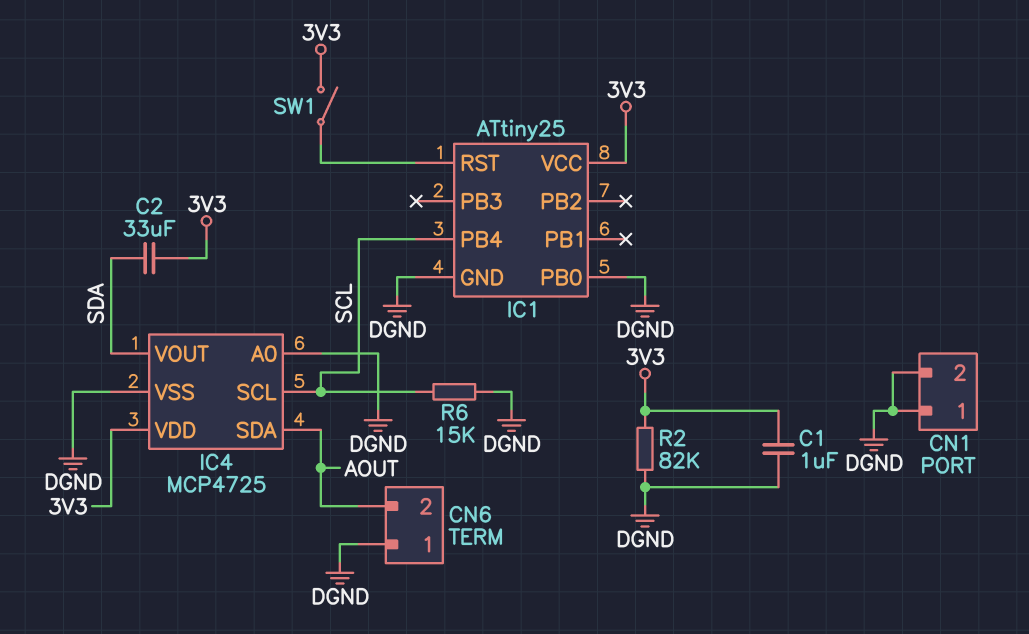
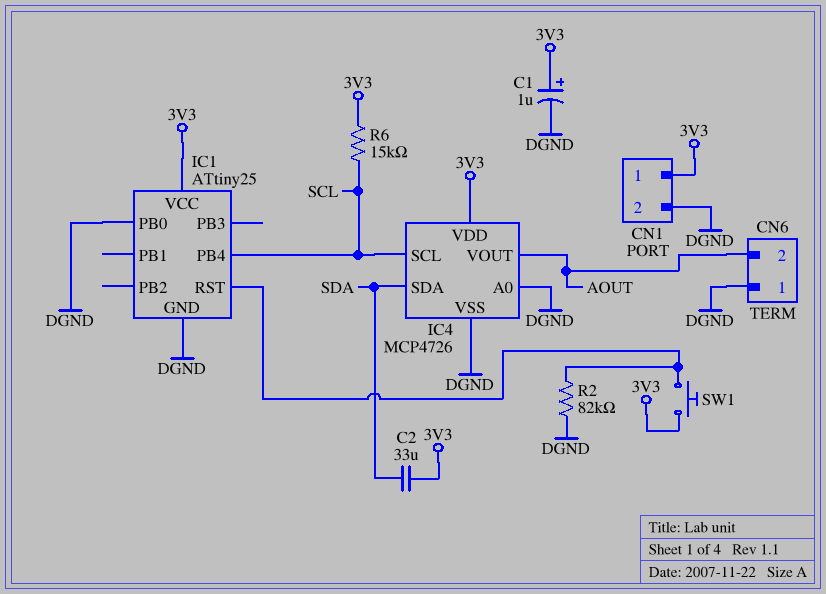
C1: 1uF (3V3, DGND) -> 1uF (plus 3V3, minus DGND)
CN1 pin 1: DGND -> 3V3
IC4: MCP4725 -> MCP4726
IC4 pin SDA: AOUT -> SDA
IC4 pin VOUT: SDA -> AOUT
R2: 82k (3V3, DGND) -> 82k (DGND, IC1/RST)
R6: 15k (DGND, SCL) -> 15k (3V3, SCL)
SW1: switch (3V3, IC1/RST) -> button (3V3, IC1/RST)

